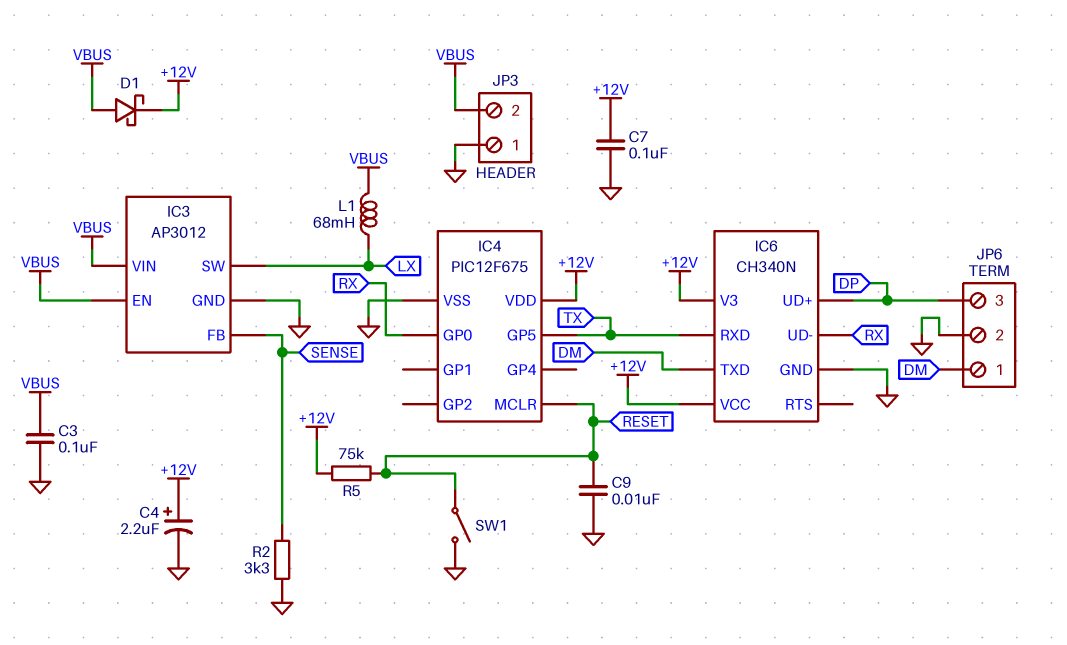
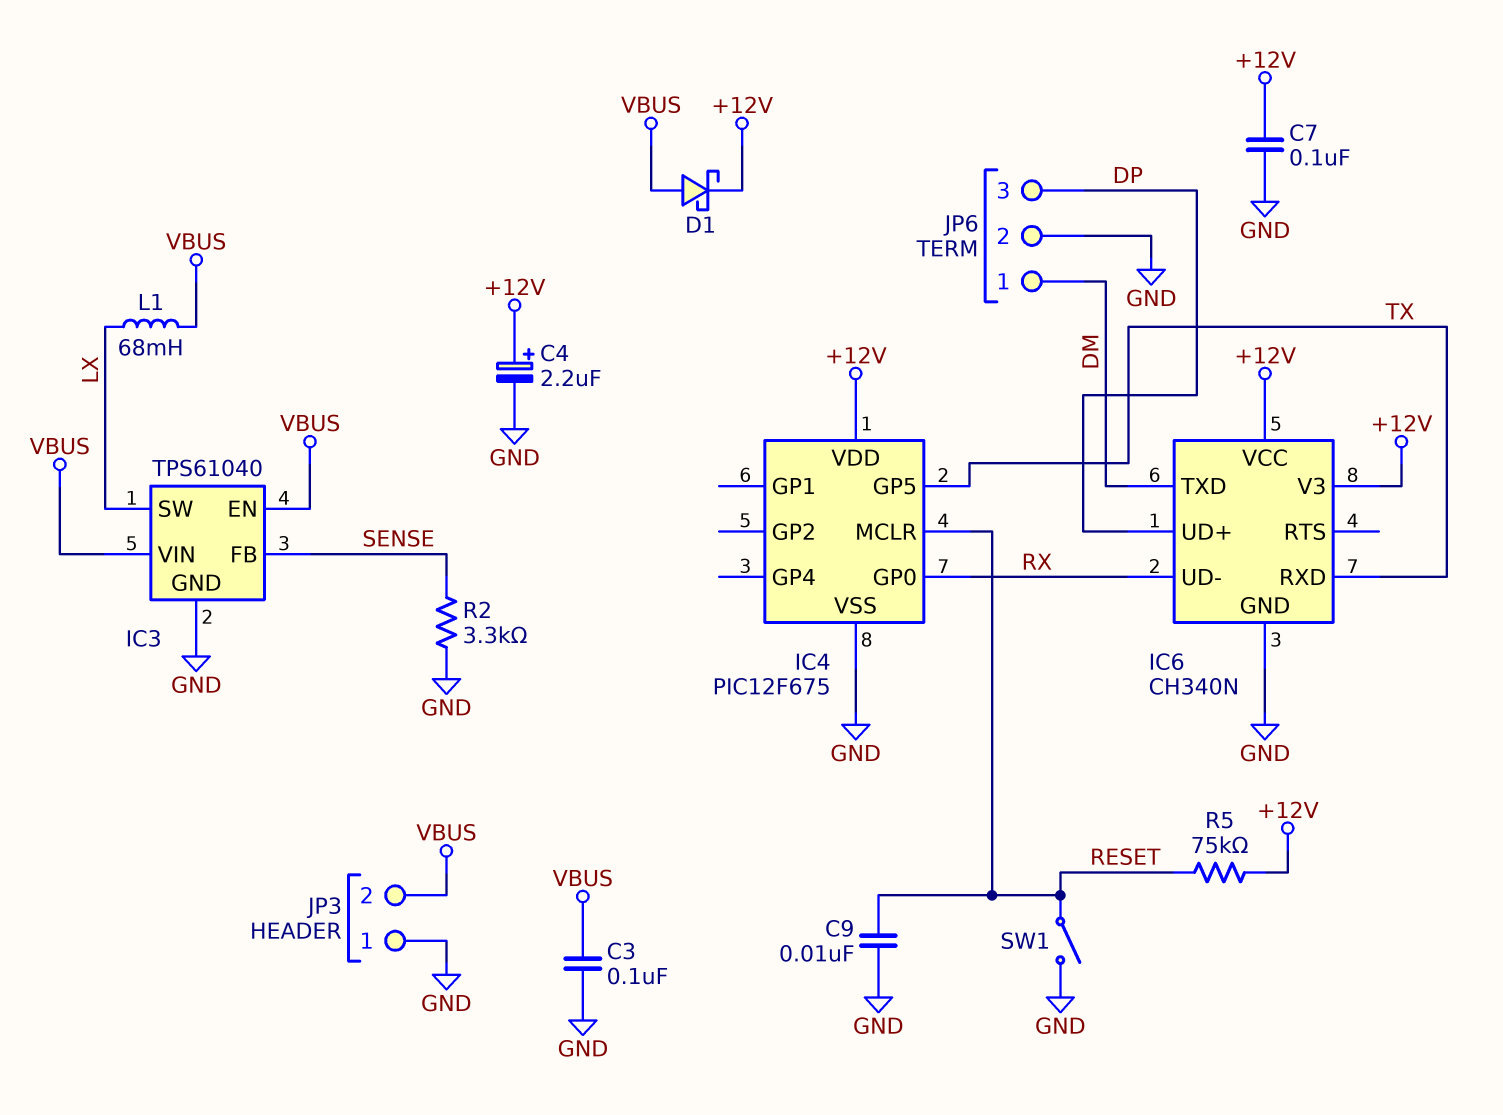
IC3: AP3012 -> TPS61040

